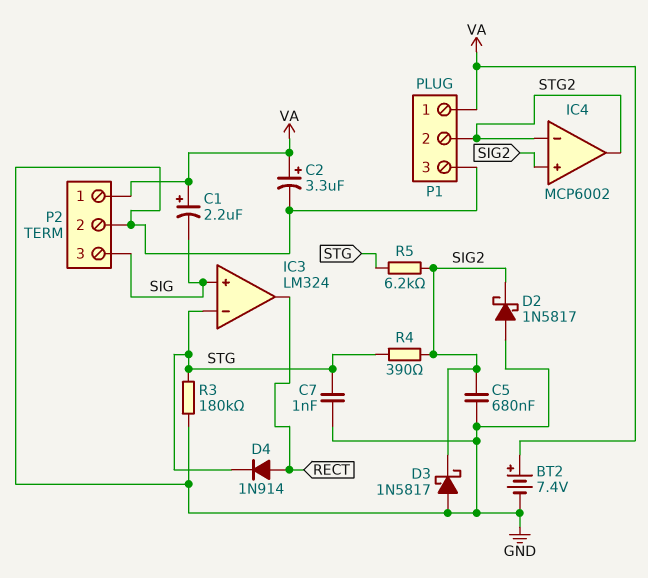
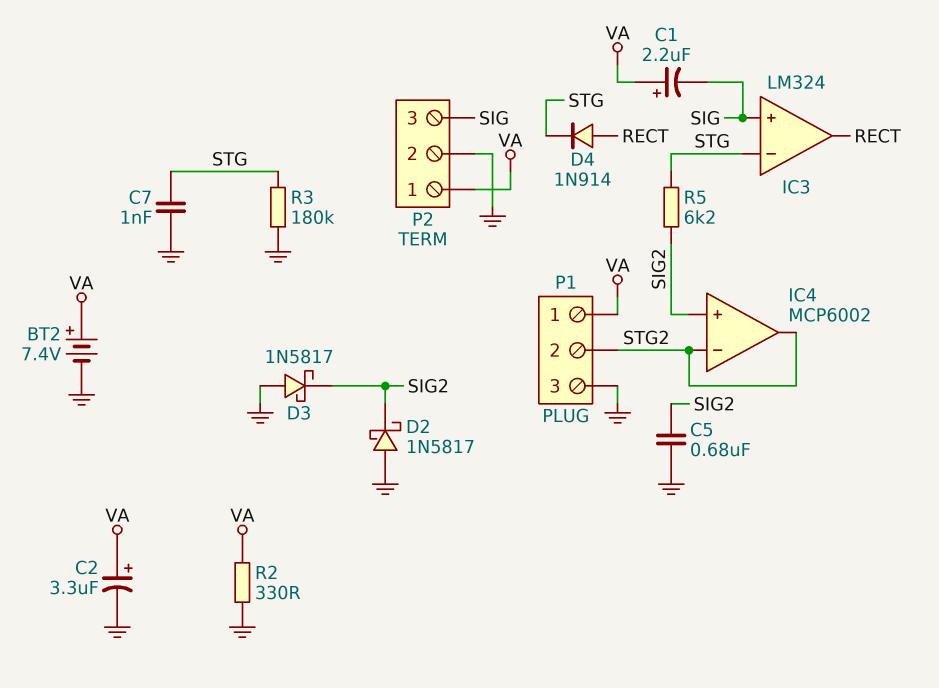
R2: none -> 330 (GND, VA)
R4: 390 (SIG2, STG) -> none

